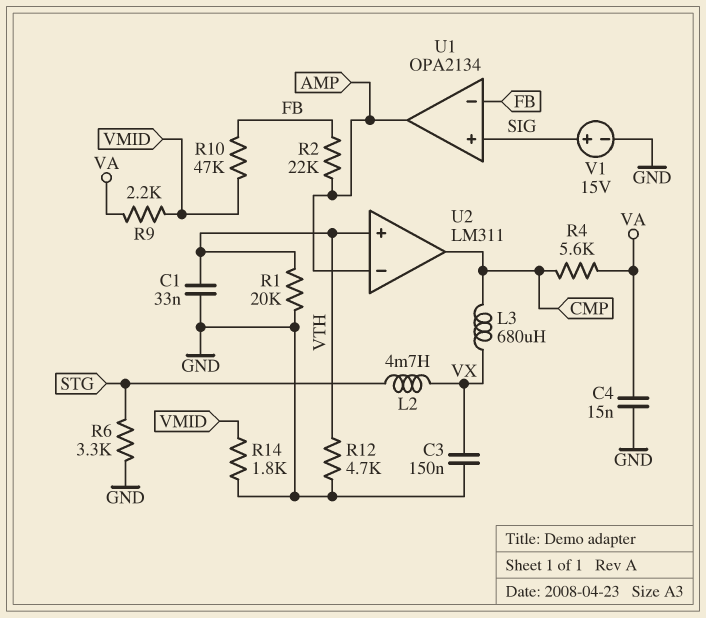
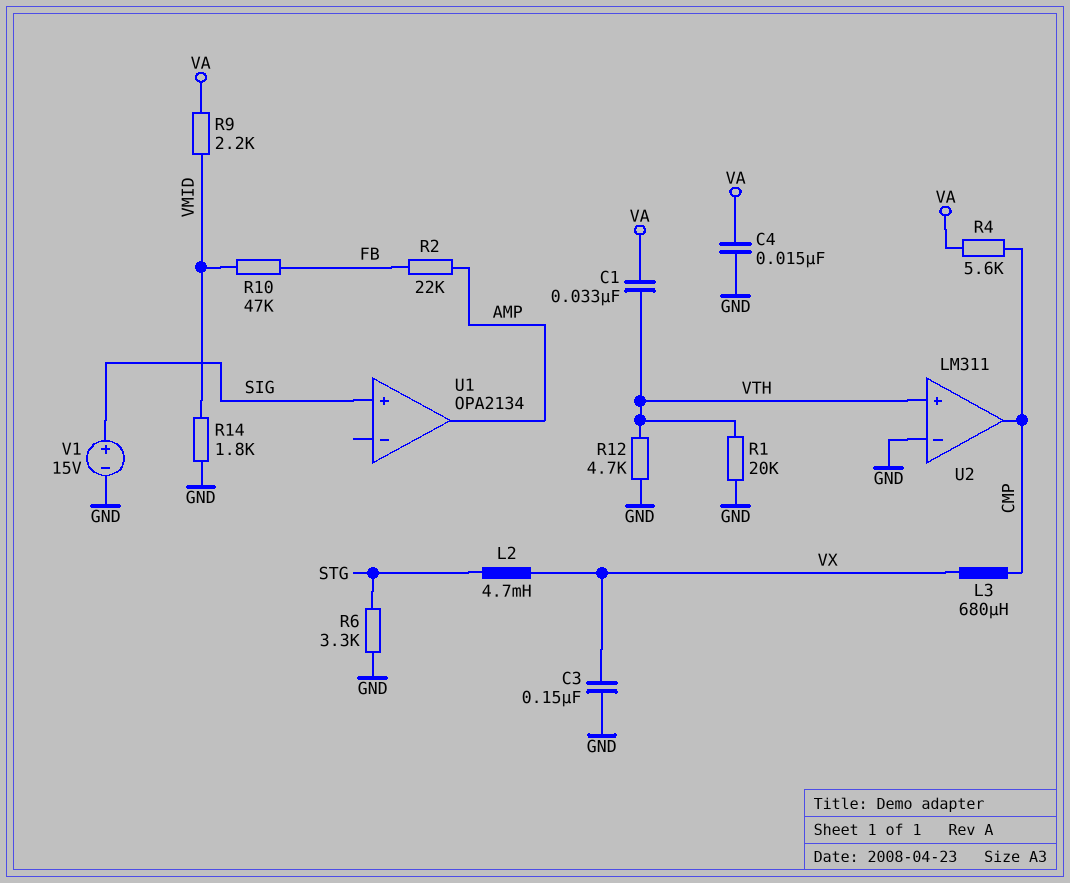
C1: 33nF (GND, VTH) -> 33nF (VA, VTH)
U1 pin in-: FB -> none
U2 pin in-: AMP -> GND

